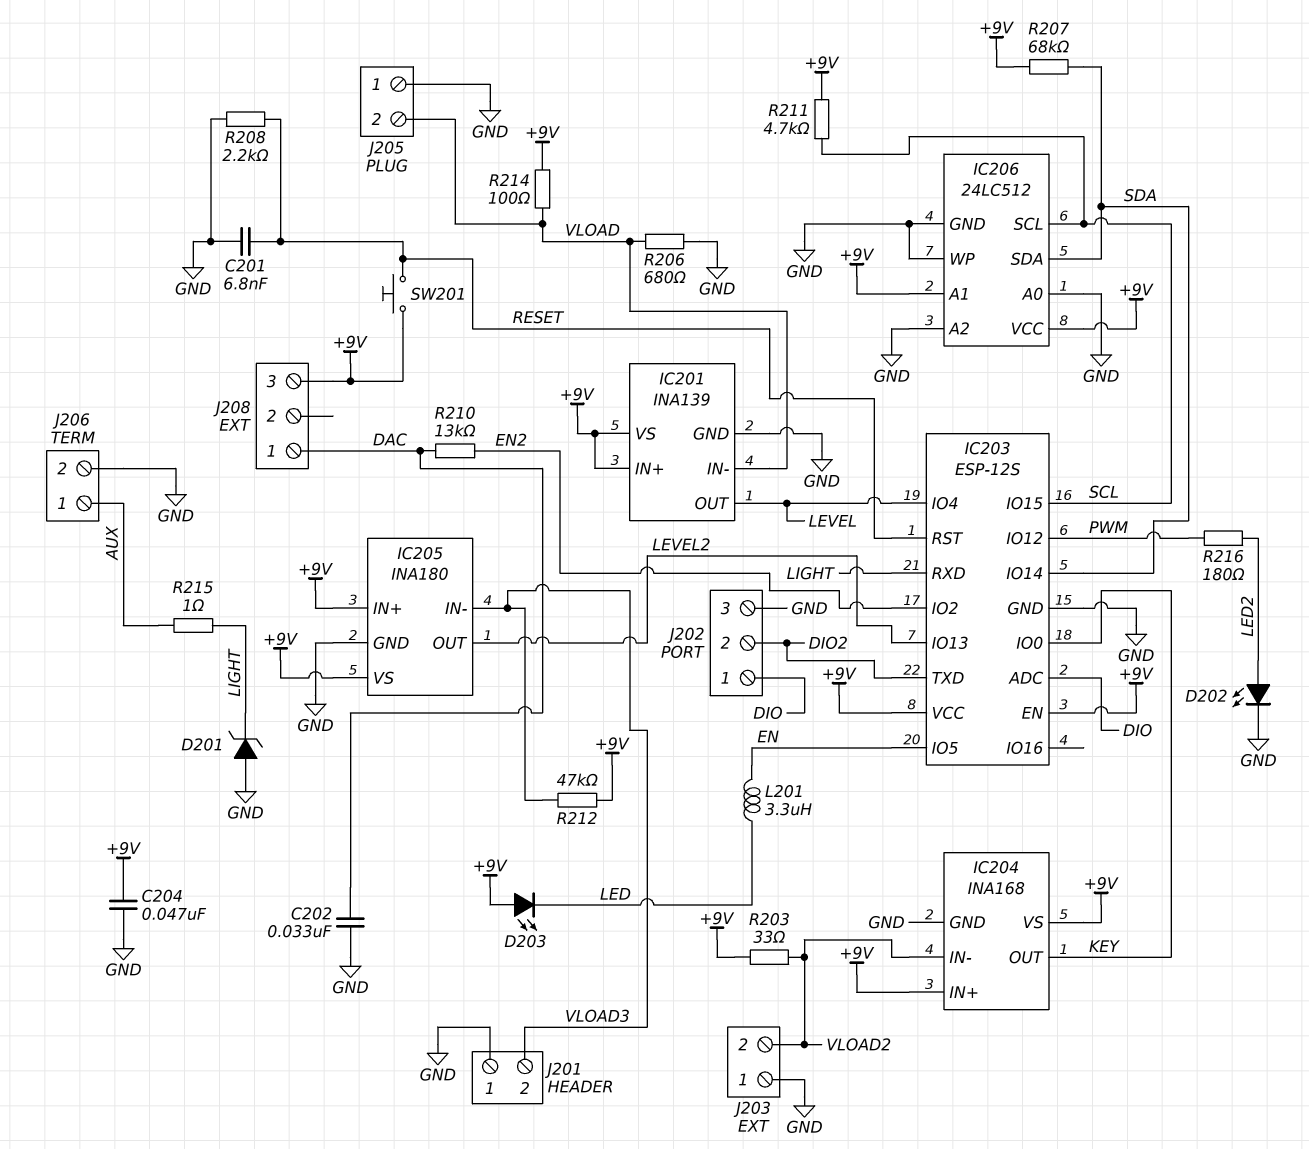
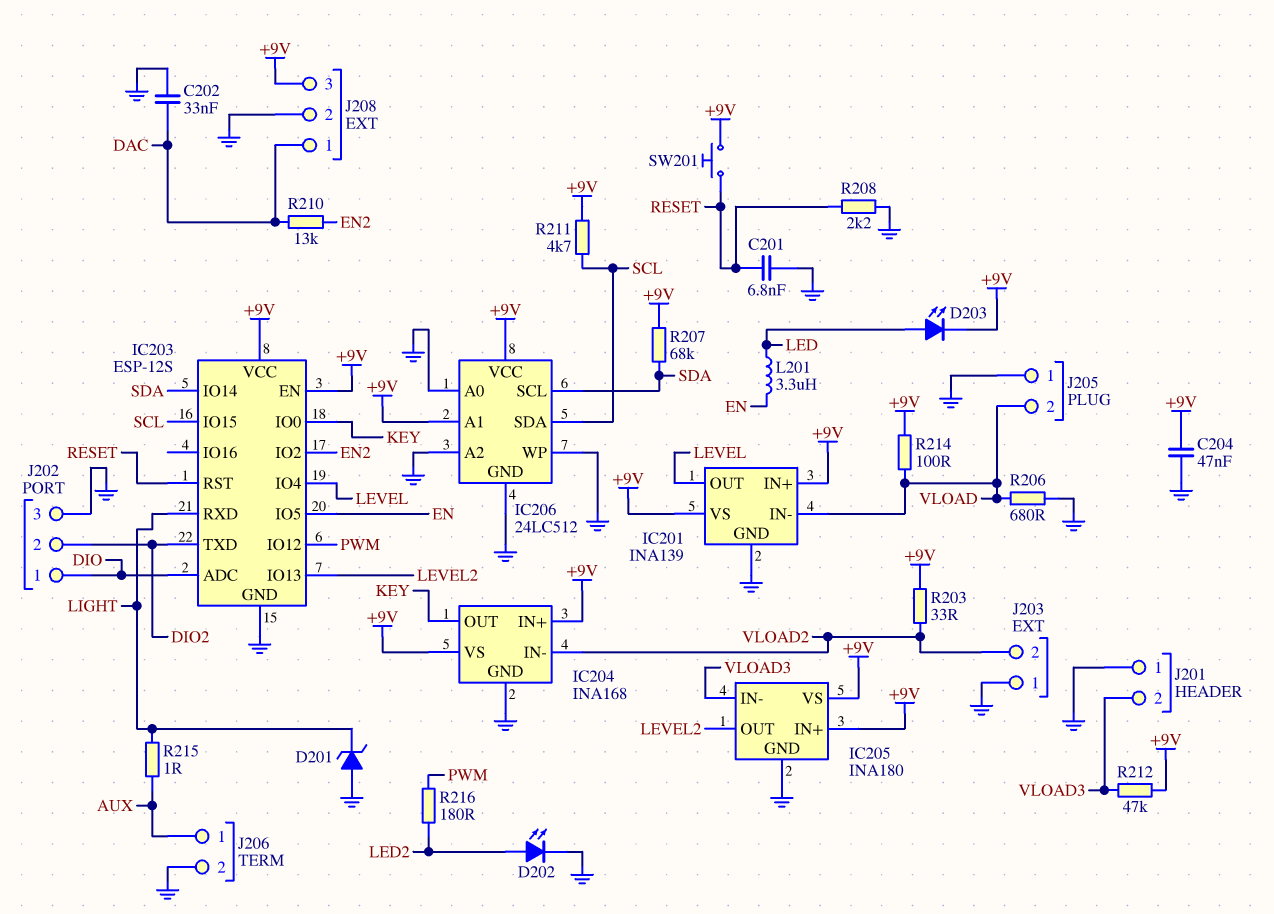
D203: LED (A +9V, K LED) -> LED (A LED, K +9V)
IC206 pin SCL: SCL -> SDA
IC206 pin SDA: SDA -> SCL
J208 pin 2: none -> GND

